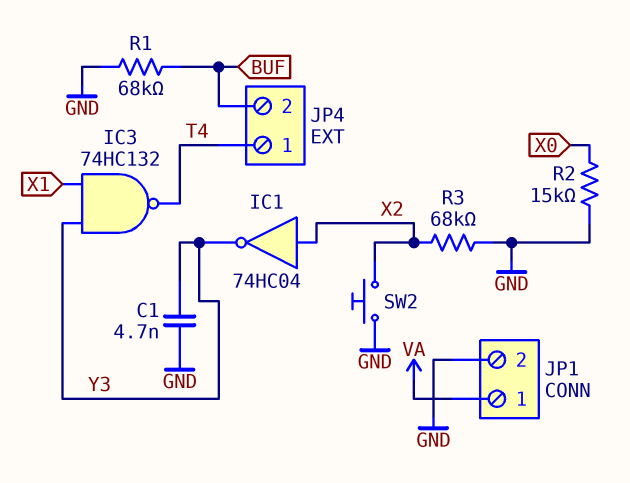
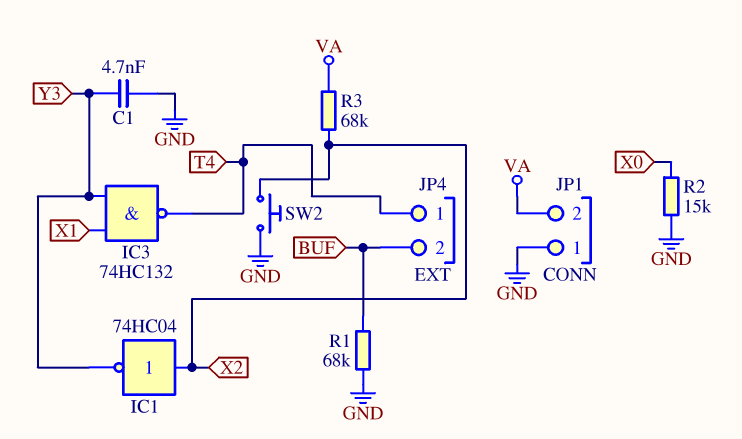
JP1 pin 1: VA -> GND
JP1 pin 2: GND -> VA
R3: 68k (GND, X2) -> 68k (VA, X2)

